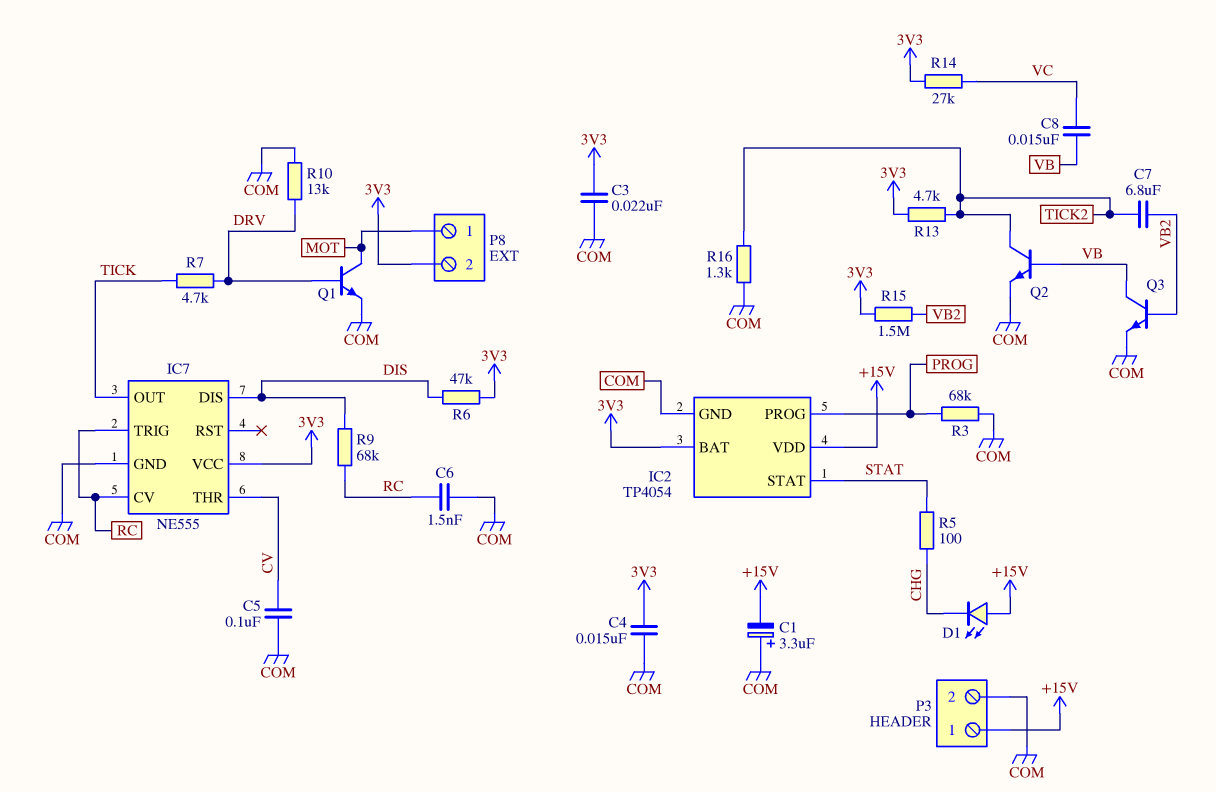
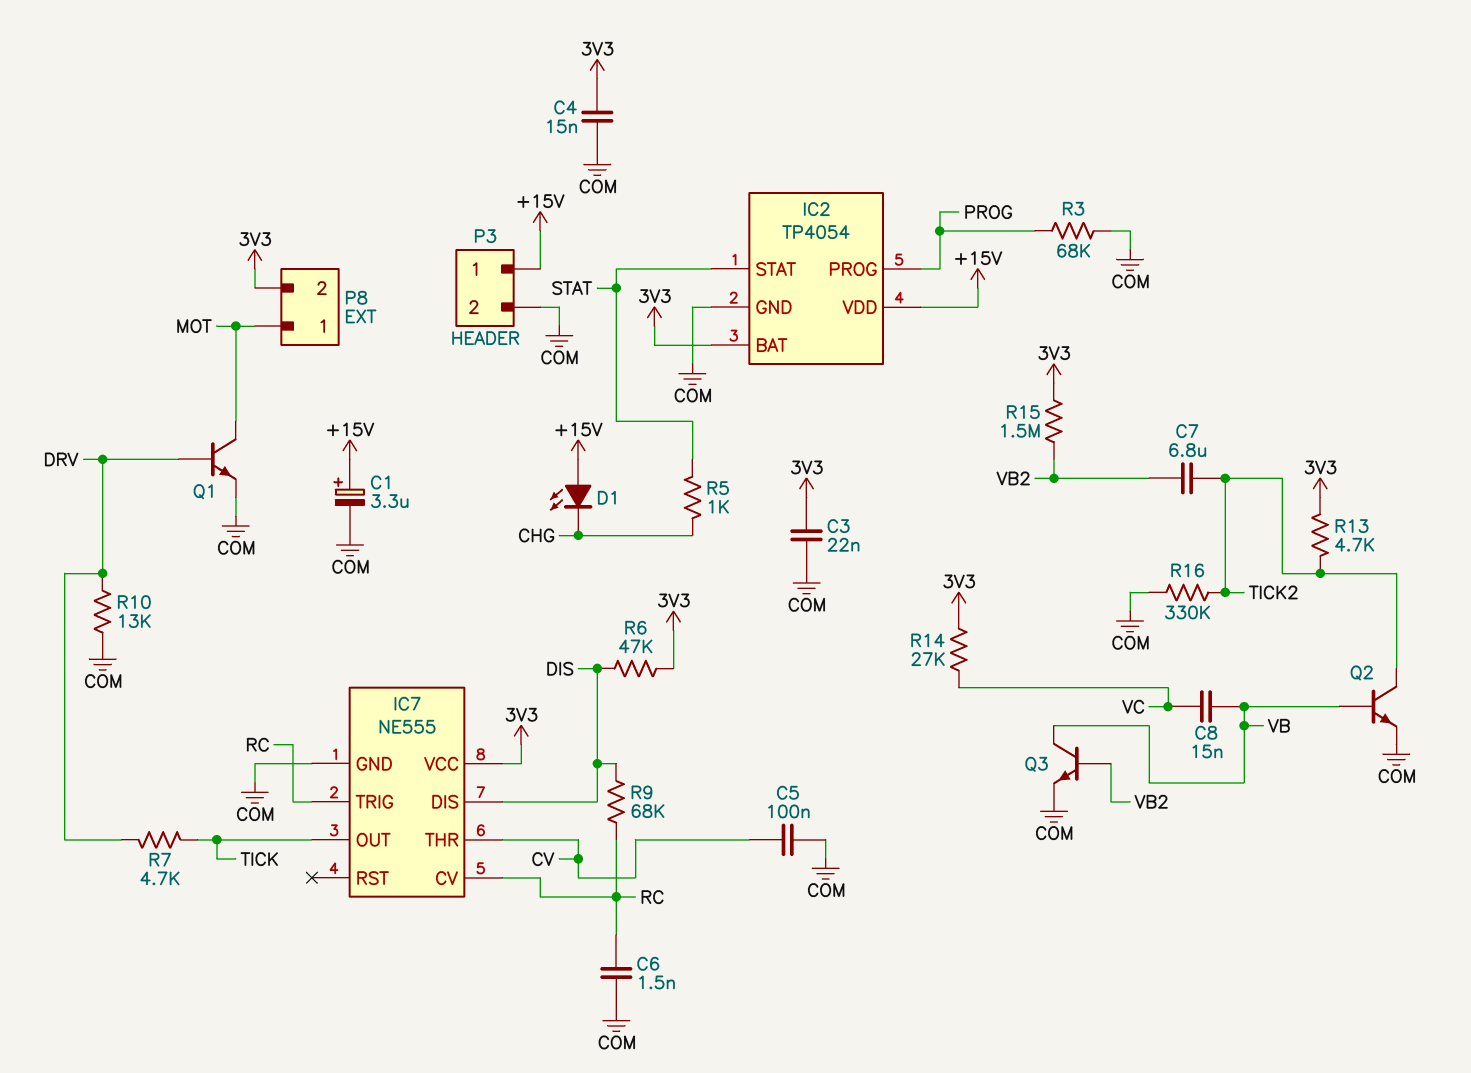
C1: 3.3uF (plus COM, minus +15V) -> 3.3uF (plus +15V, minus COM)
R5: 100 (CHG, STAT) -> 1k (CHG, STAT)
R16: 1.3k (COM, TICK2) -> 330k (COM, TICK2)

